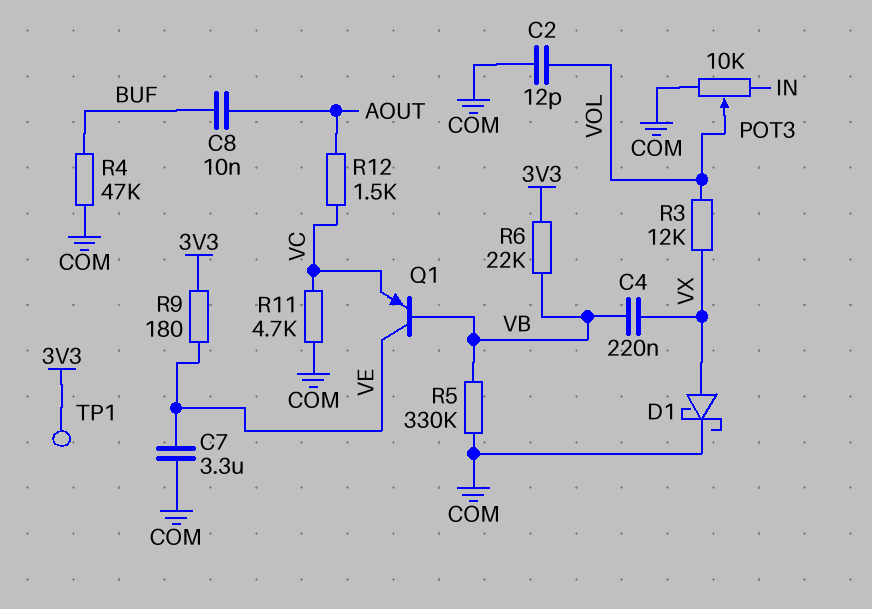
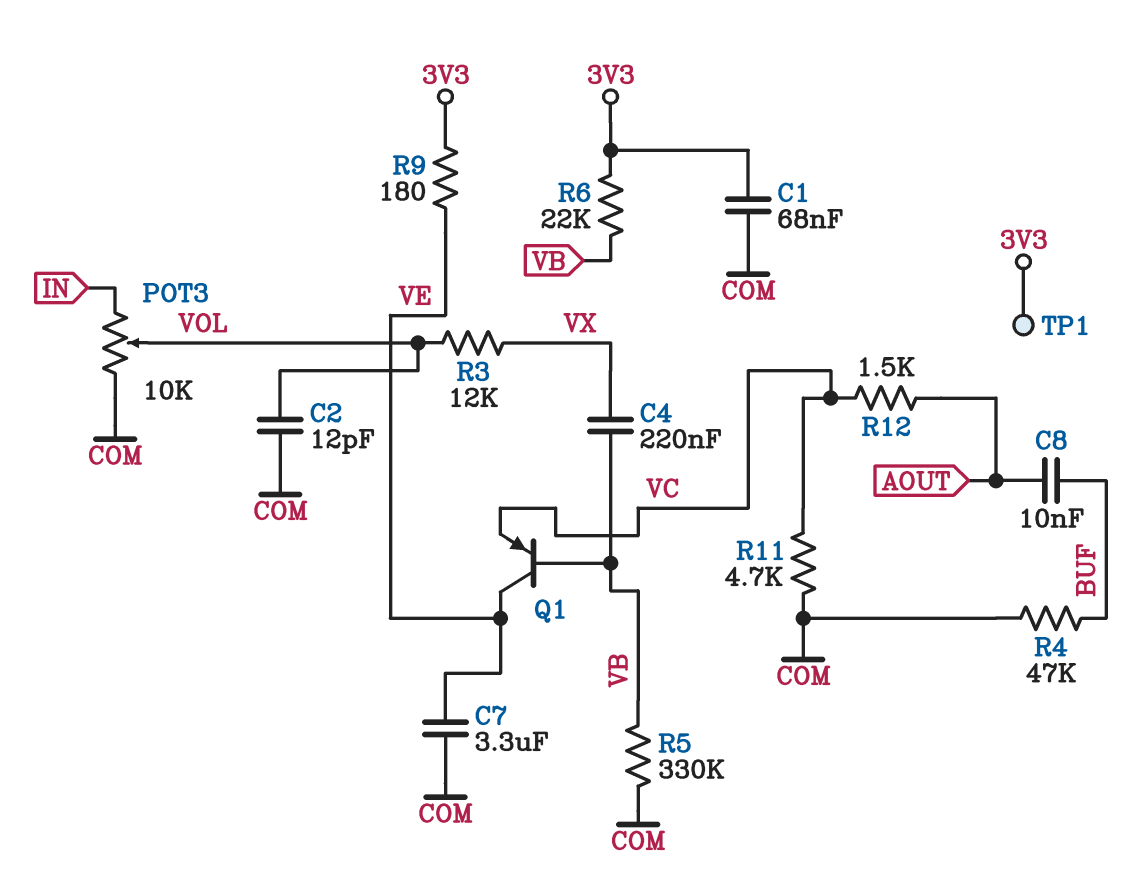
C1: none -> 68nF (3V3, COM)
D1: schottky (A VX, K COM) -> none

